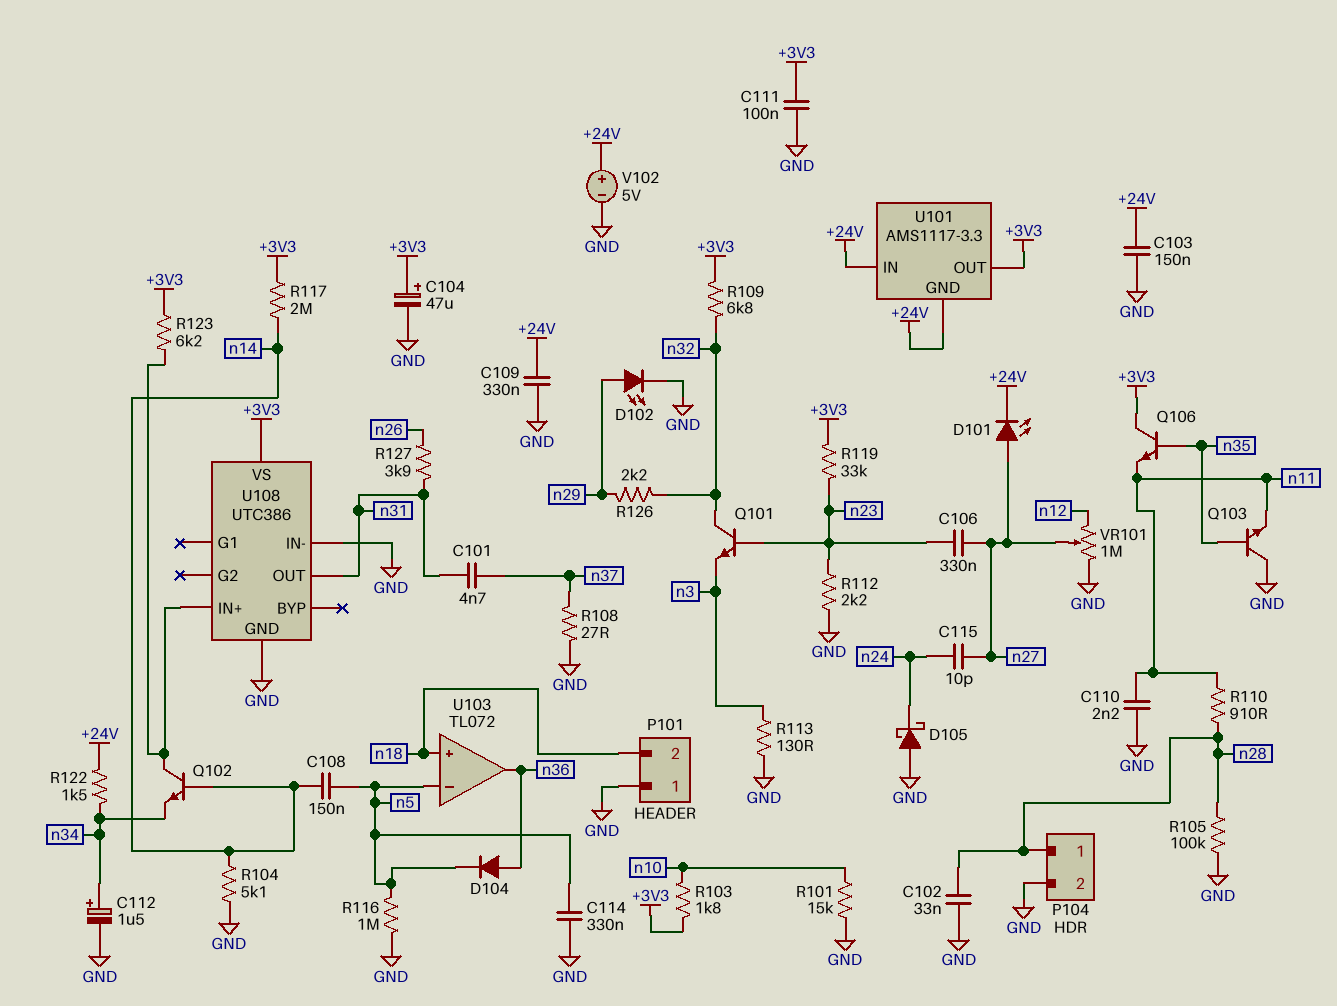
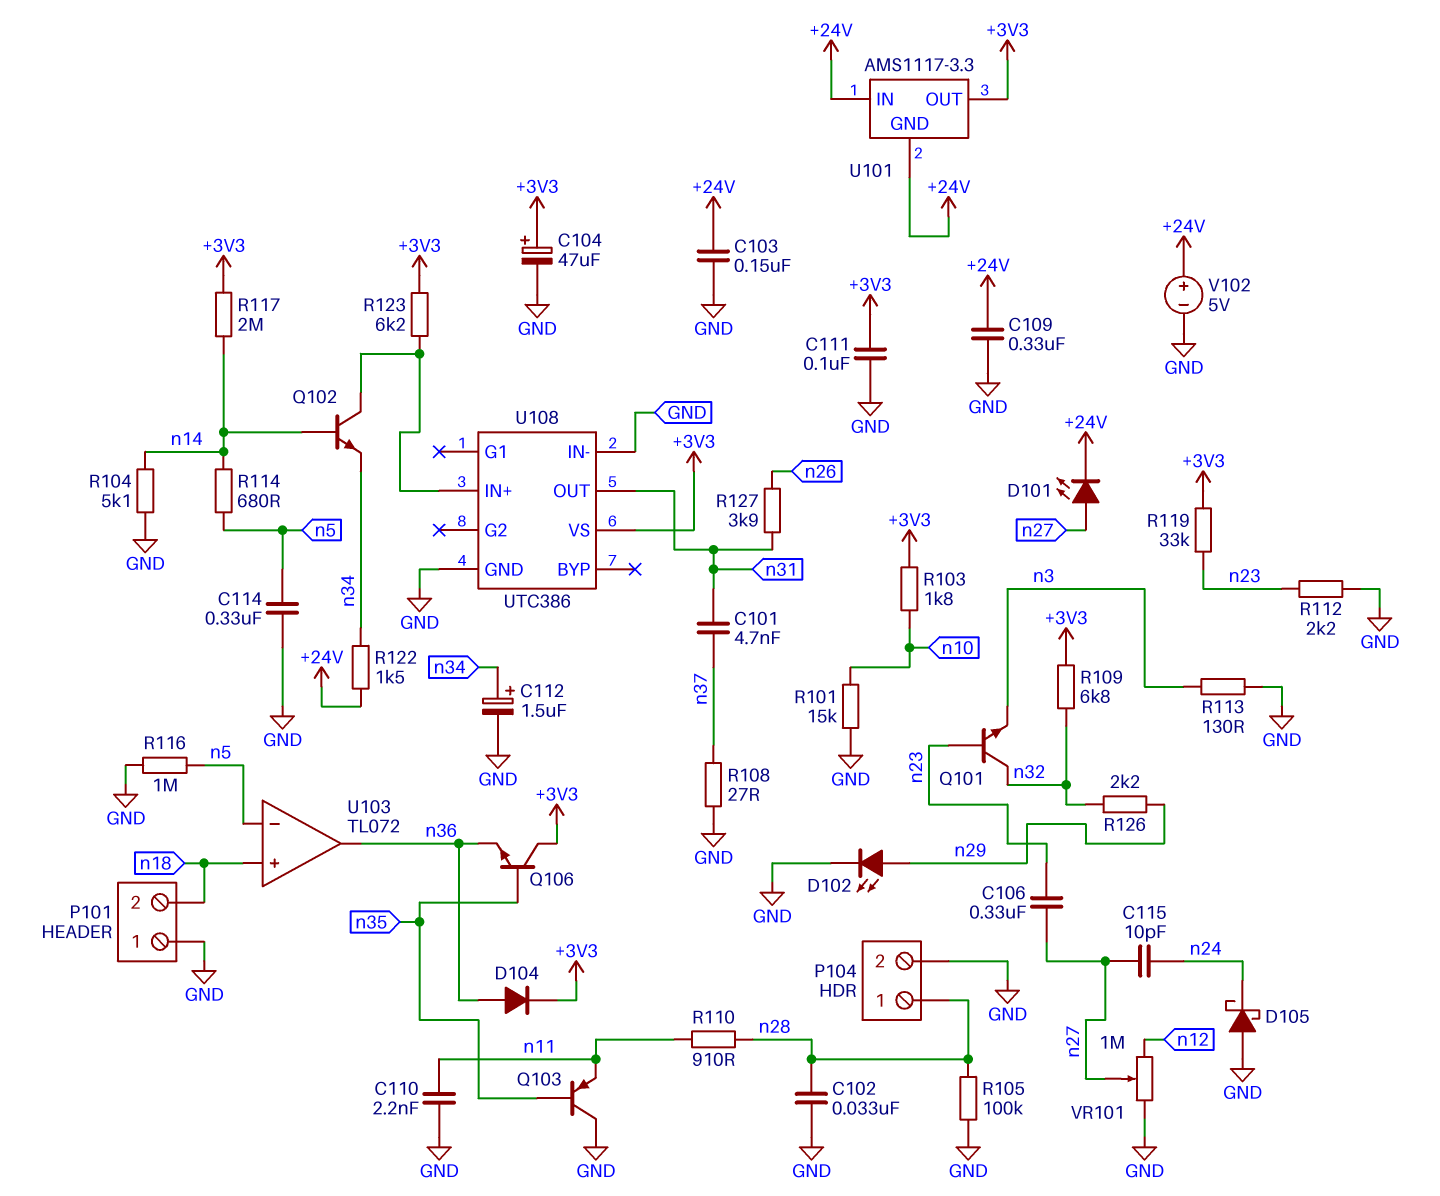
C108: 150nF (n5, n14) -> none
D104: diode (A n36, K n5) -> diode (A n36, K +3V3)
Q103: NPN (B n35, C GND, E n11) -> PNP (B n35, C GND, E n11)
Q106: NPN (B n35, C +3V3, E n11) -> NPN (B n35, C +3V3, E n36)
R114: none -> 680 (n5, n14)

